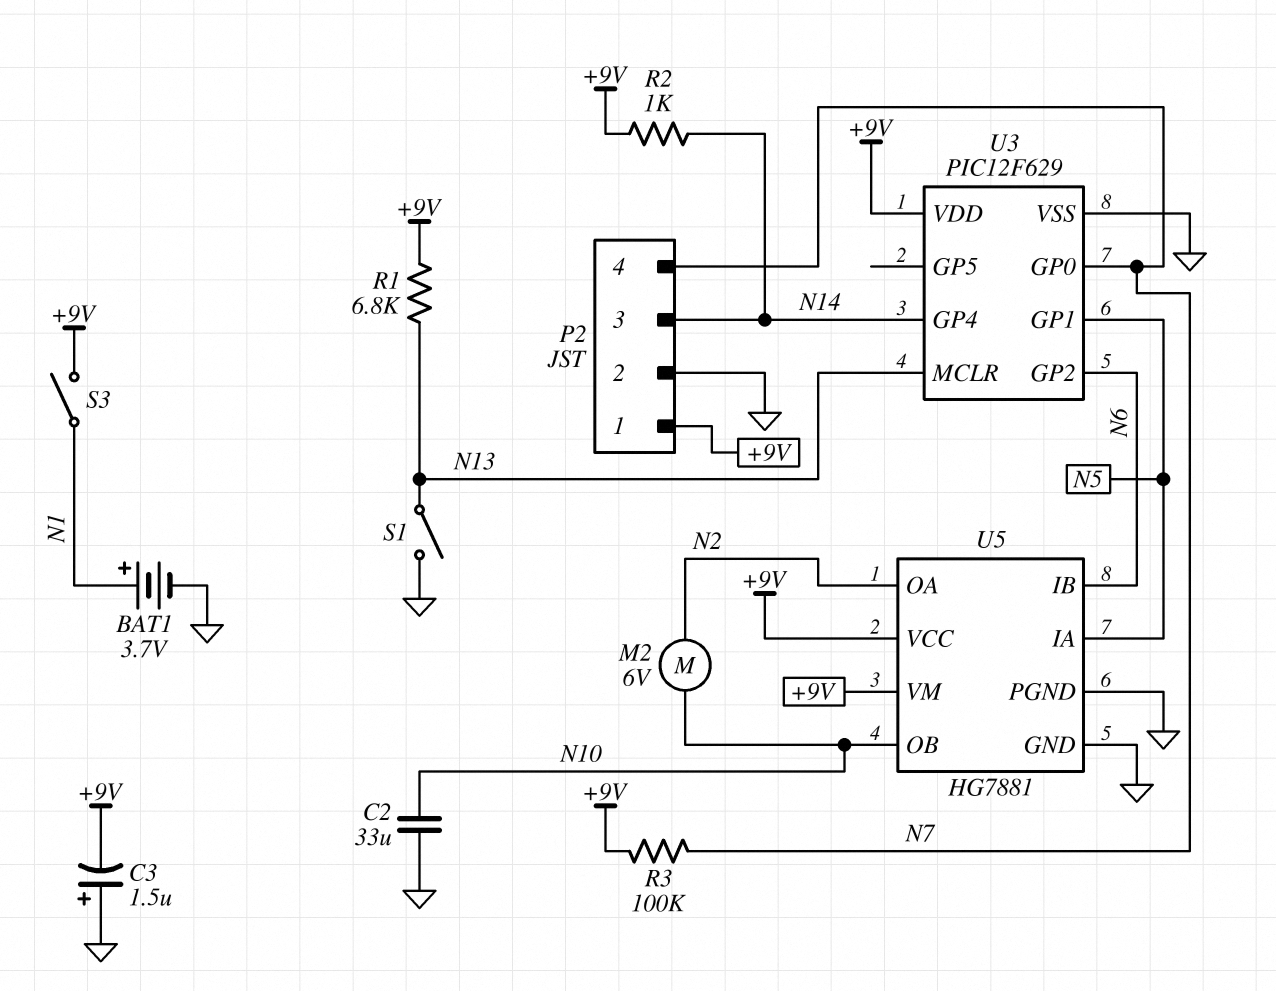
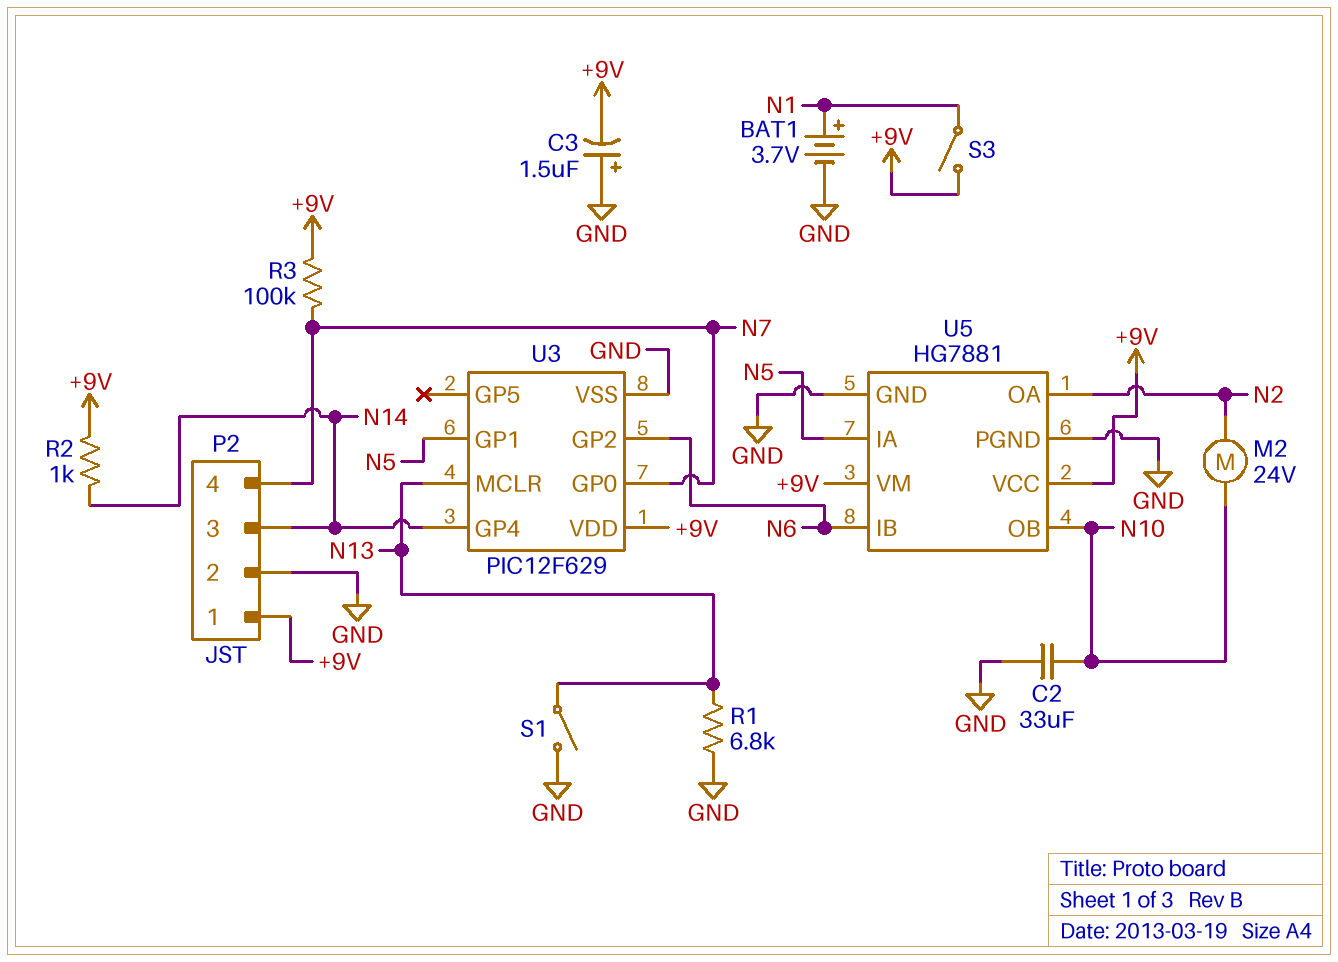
M2: motor 6V (N2, N10) -> motor 24V (N2, N10)
R1: 6.8k (+9V, N13) -> 6.8k (GND, N13)

